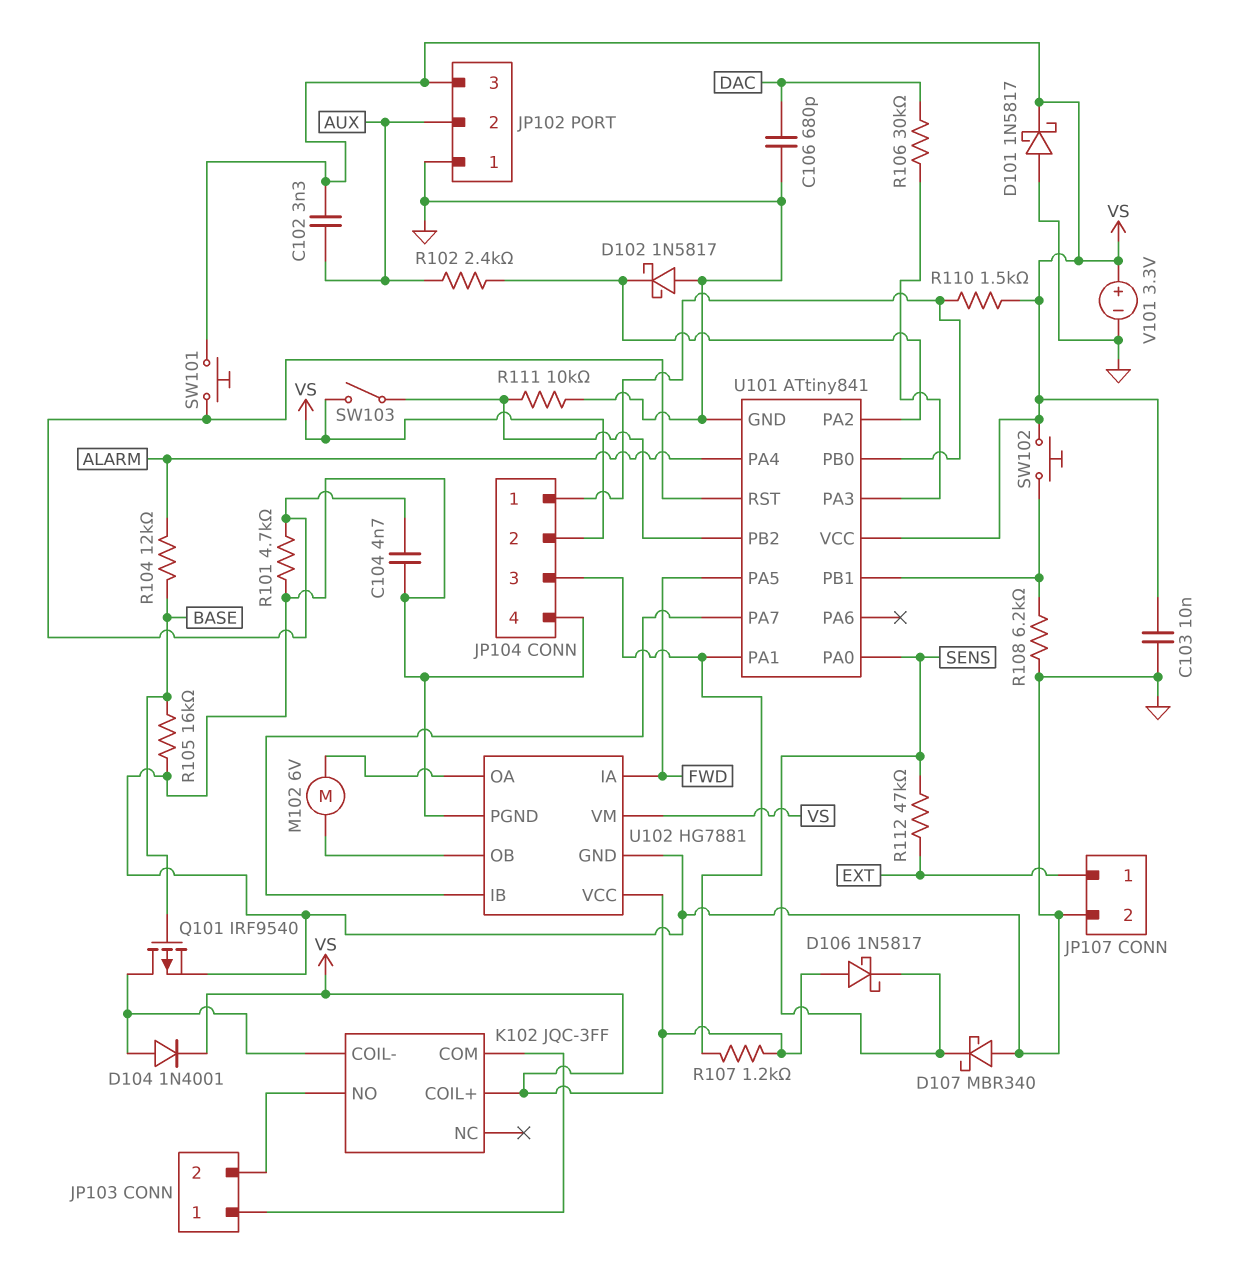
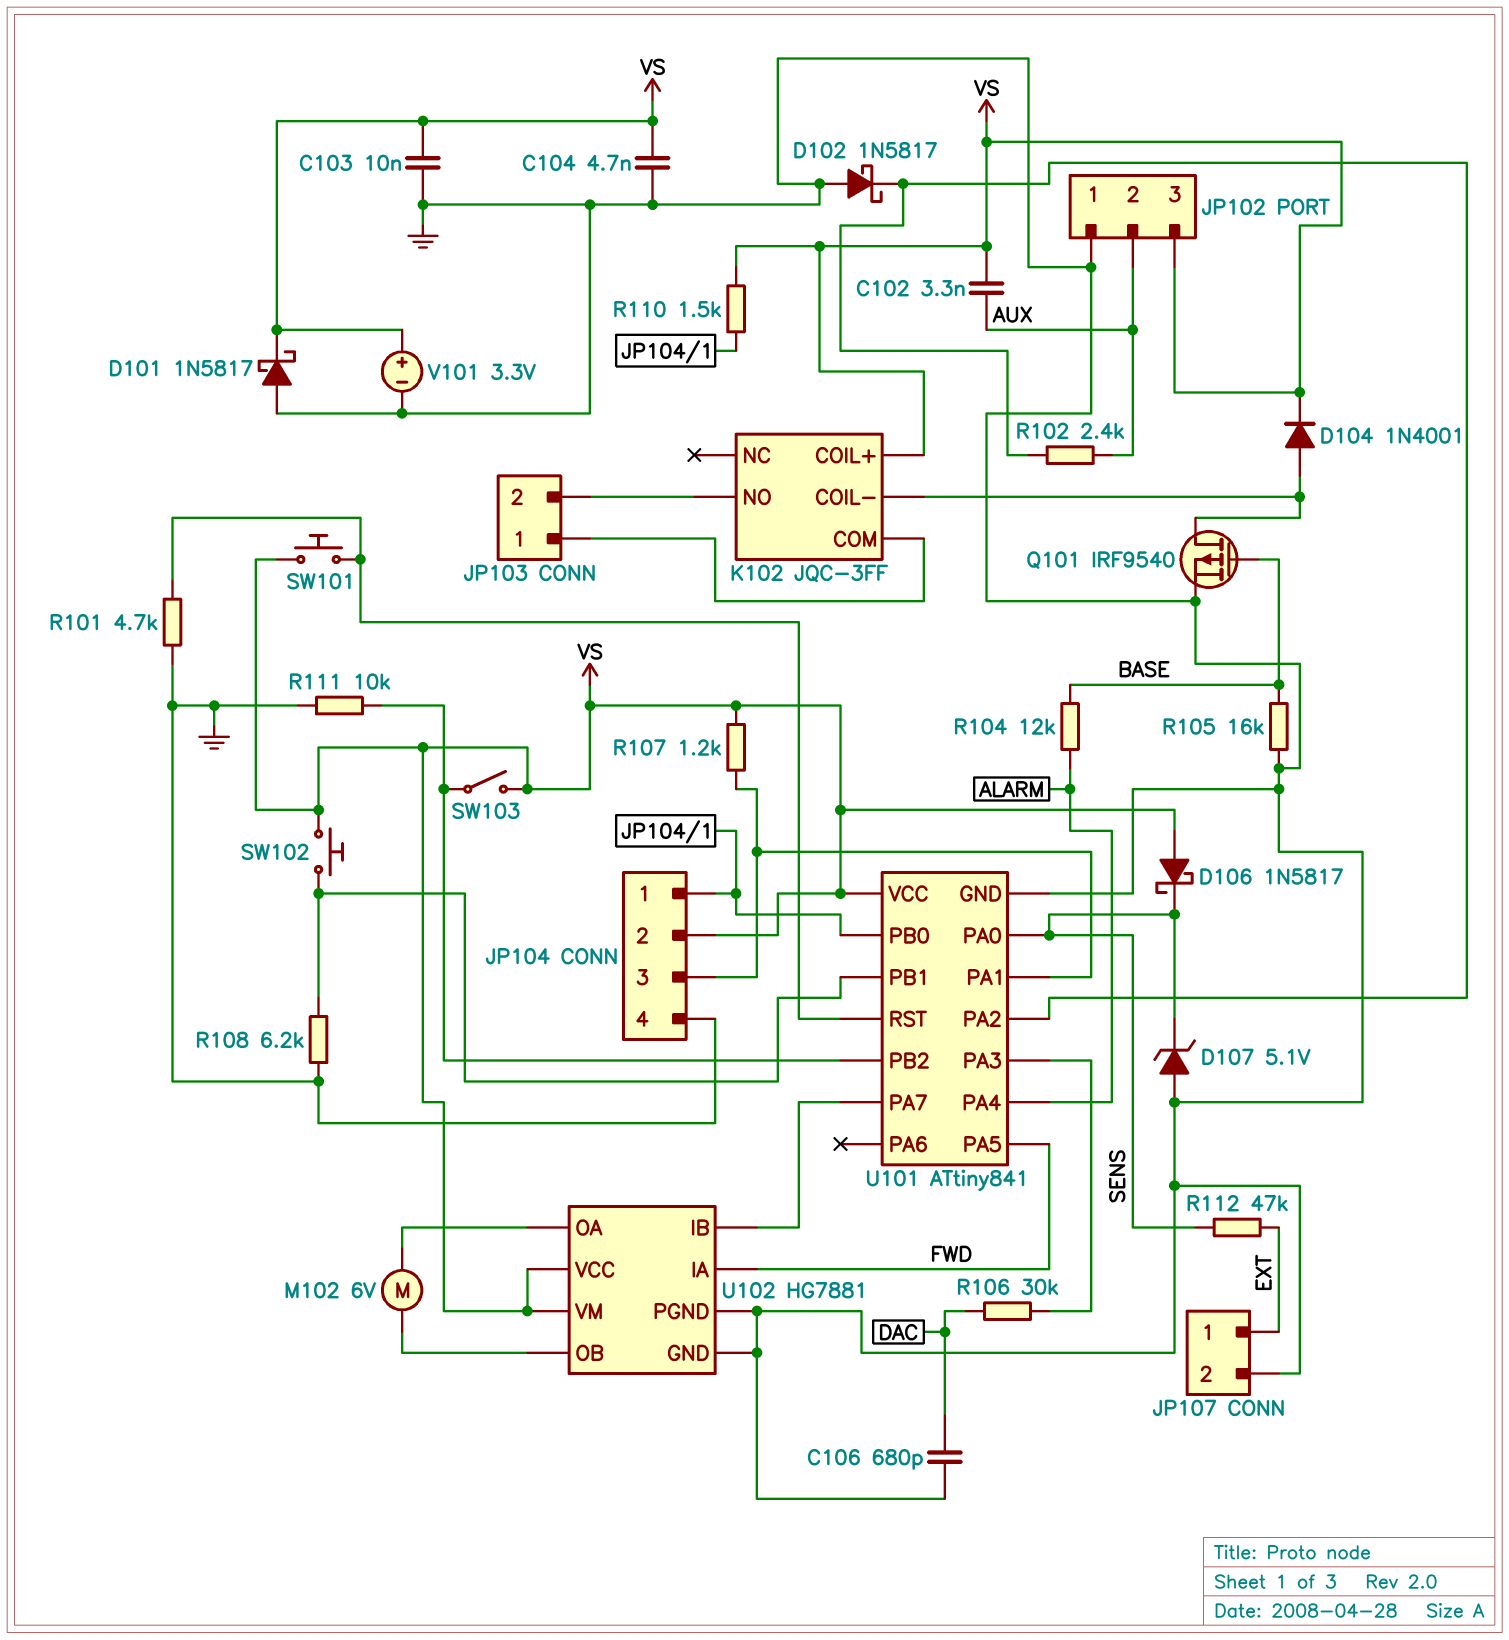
C104: 4.7nF (GND, U101/RST) -> 4.7nF (GND, VS)
D107: schottky MBR340 (A GND, K SENS) -> zener 5.1V (A GND, K SENS)

